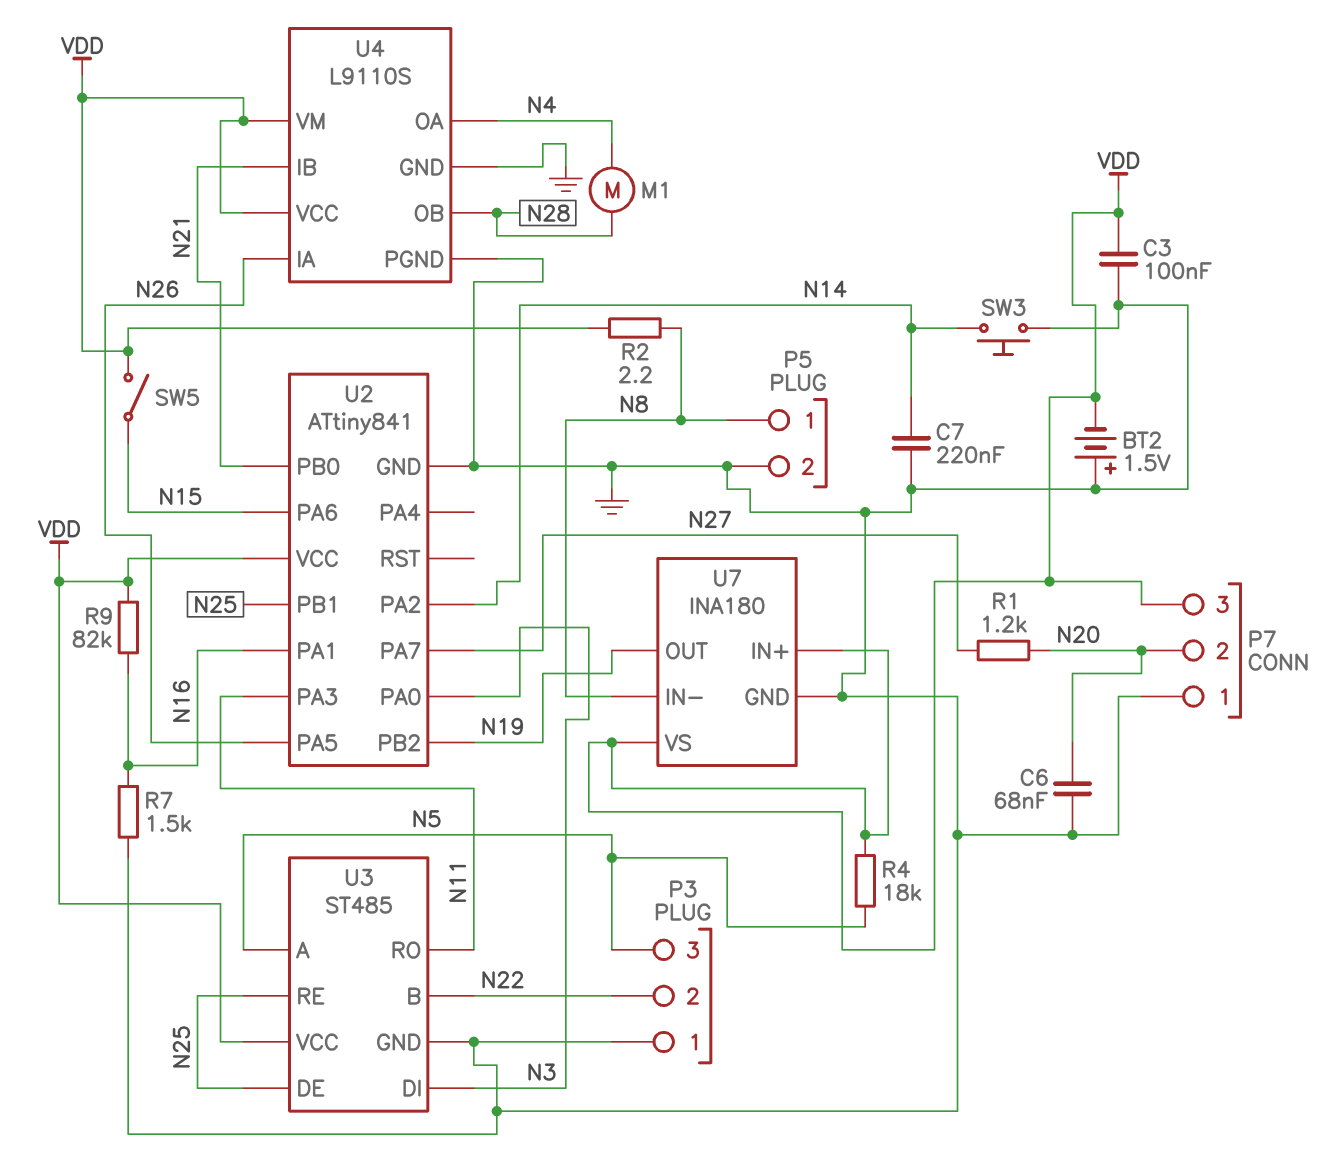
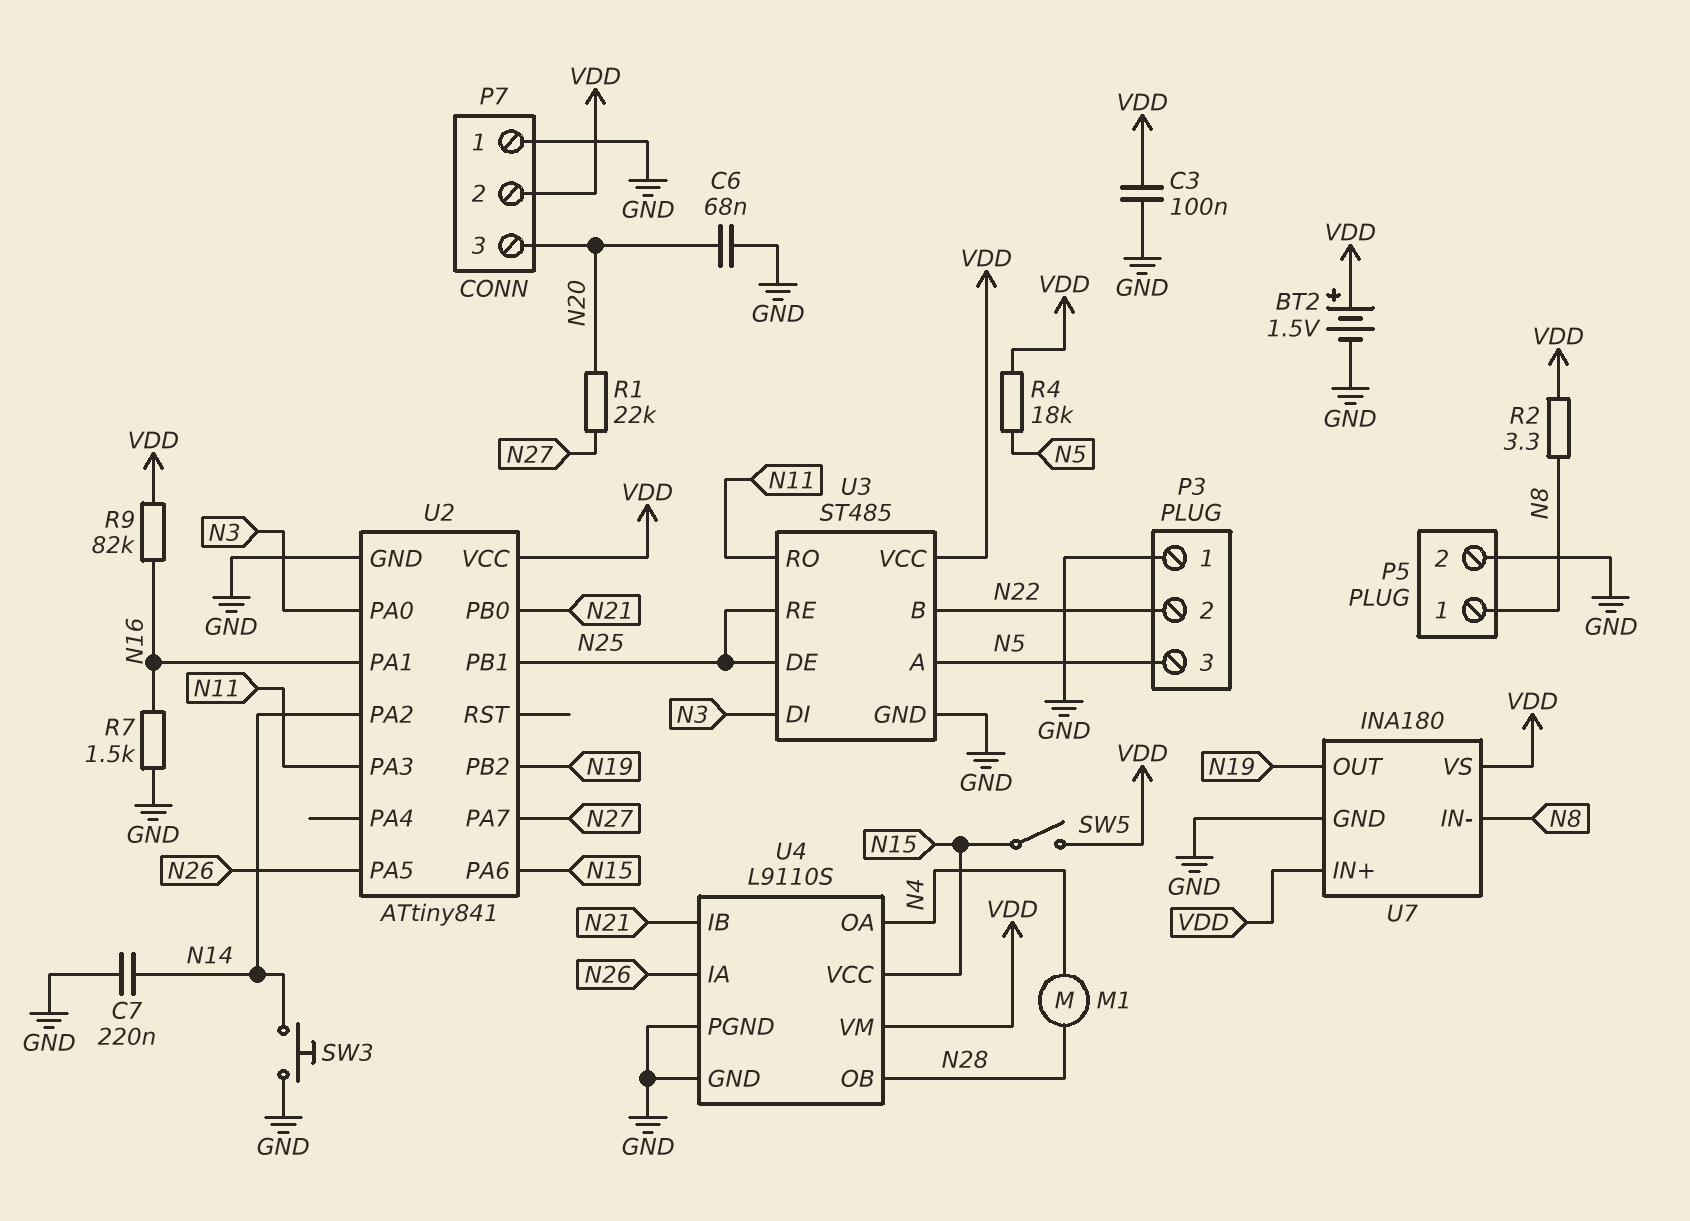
BT2: 1.5V (plus GND, minus VDD) -> 1.5V (plus VDD, minus GND)
P7 pin 2: N20 -> VDD
P7 pin 3: VDD -> N20
R1: 1.2k (N20, N27) -> 22k (N20, N27)
R2: 2.2 (N8, VDD) -> 3.3 (N8, VDD)
U4 pin VCC: VDD -> N15

